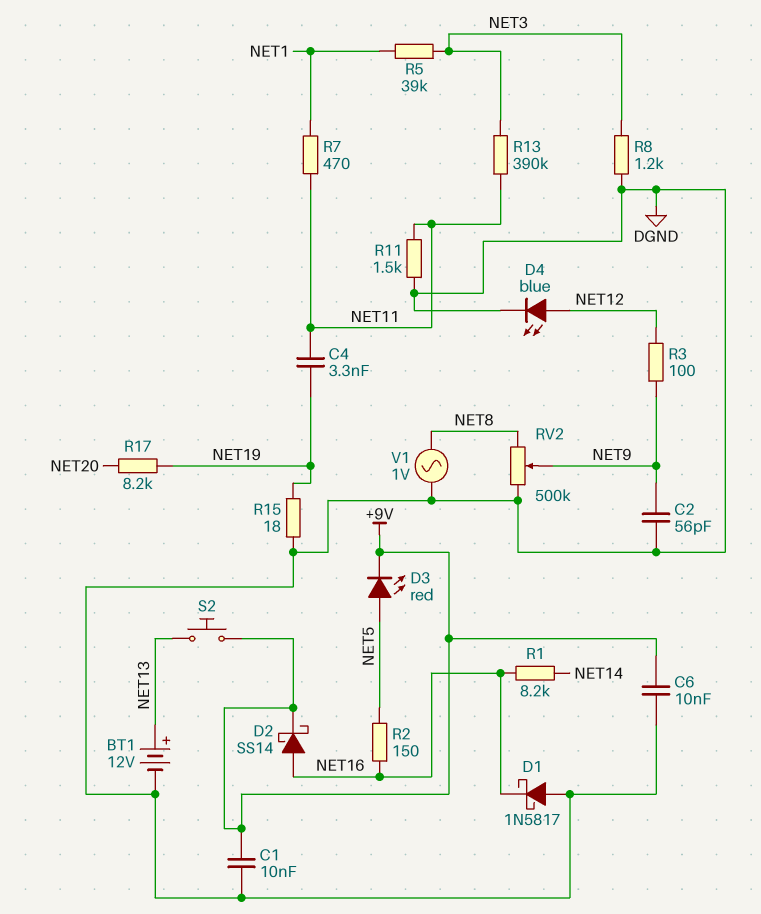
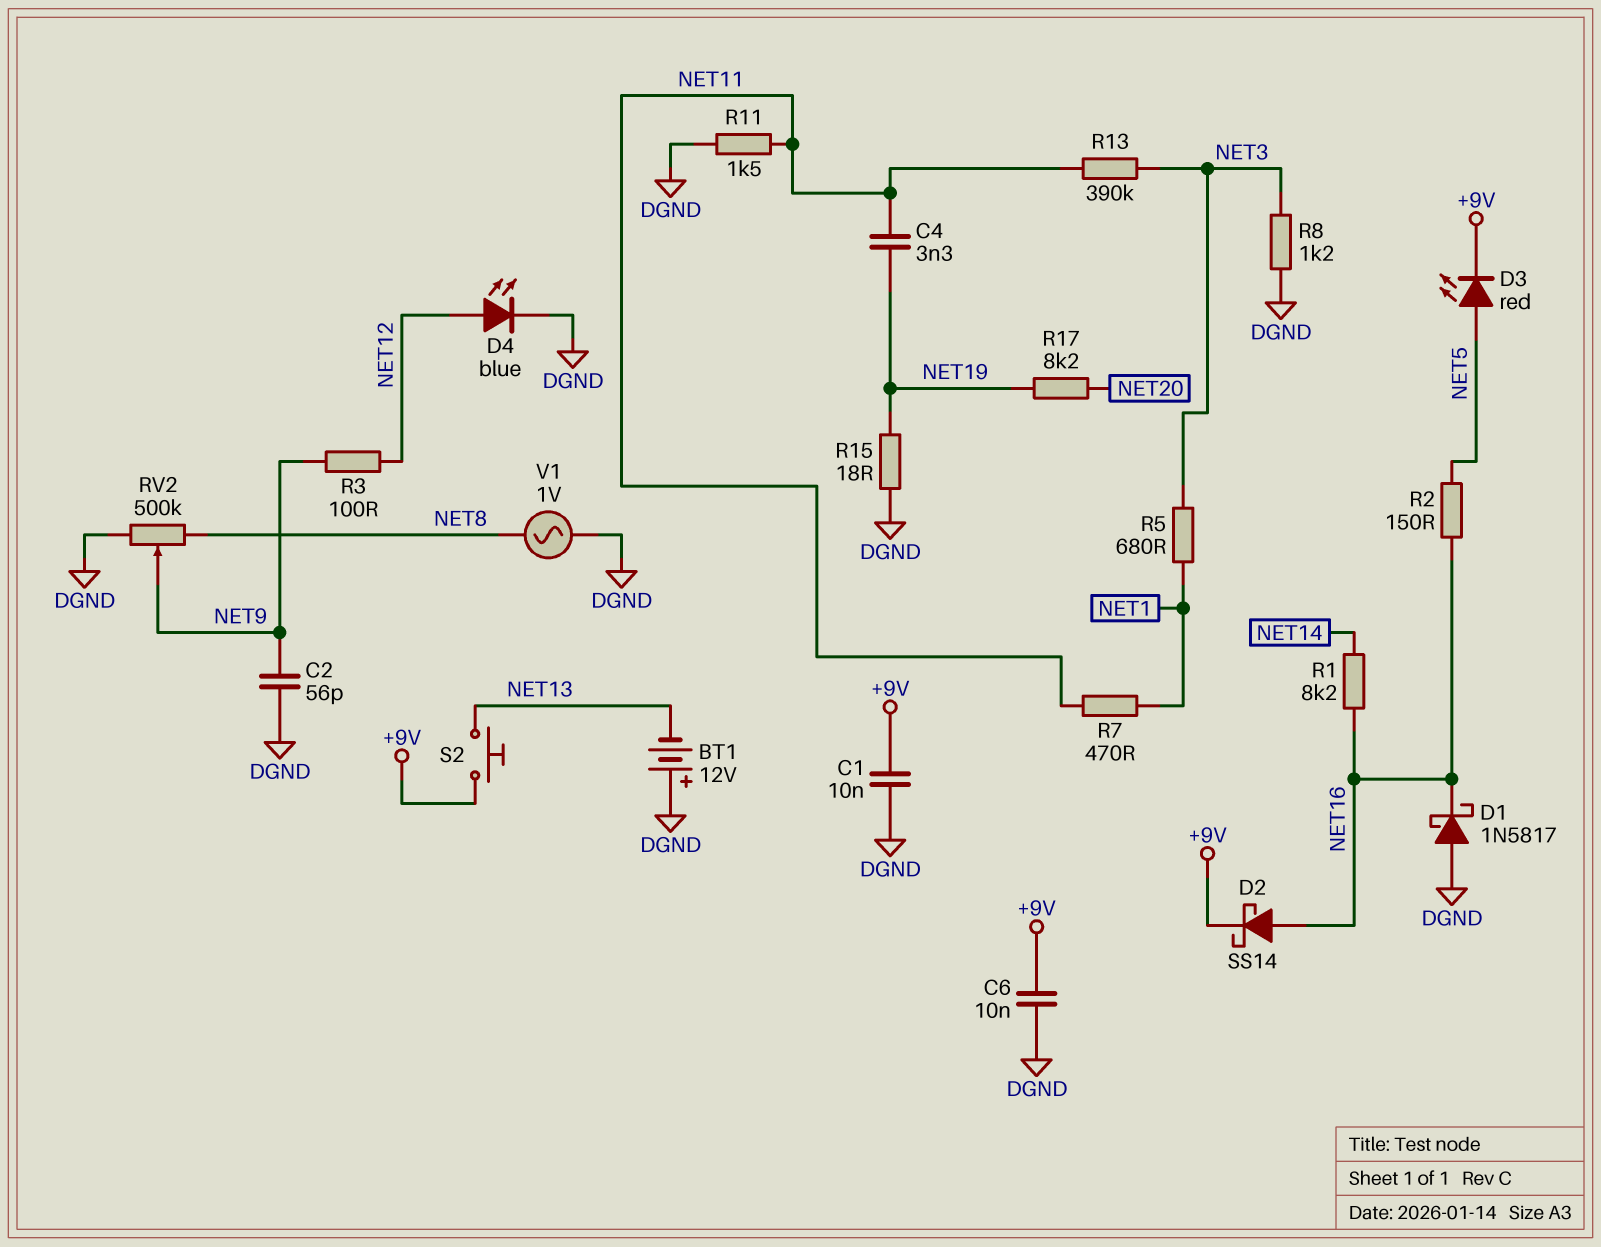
BT1: 12V (plus NET13, minus DGND) -> 12V (plus DGND, minus NET13)
R5: 39k (NET1, NET3) -> 680 (NET1, NET3)

